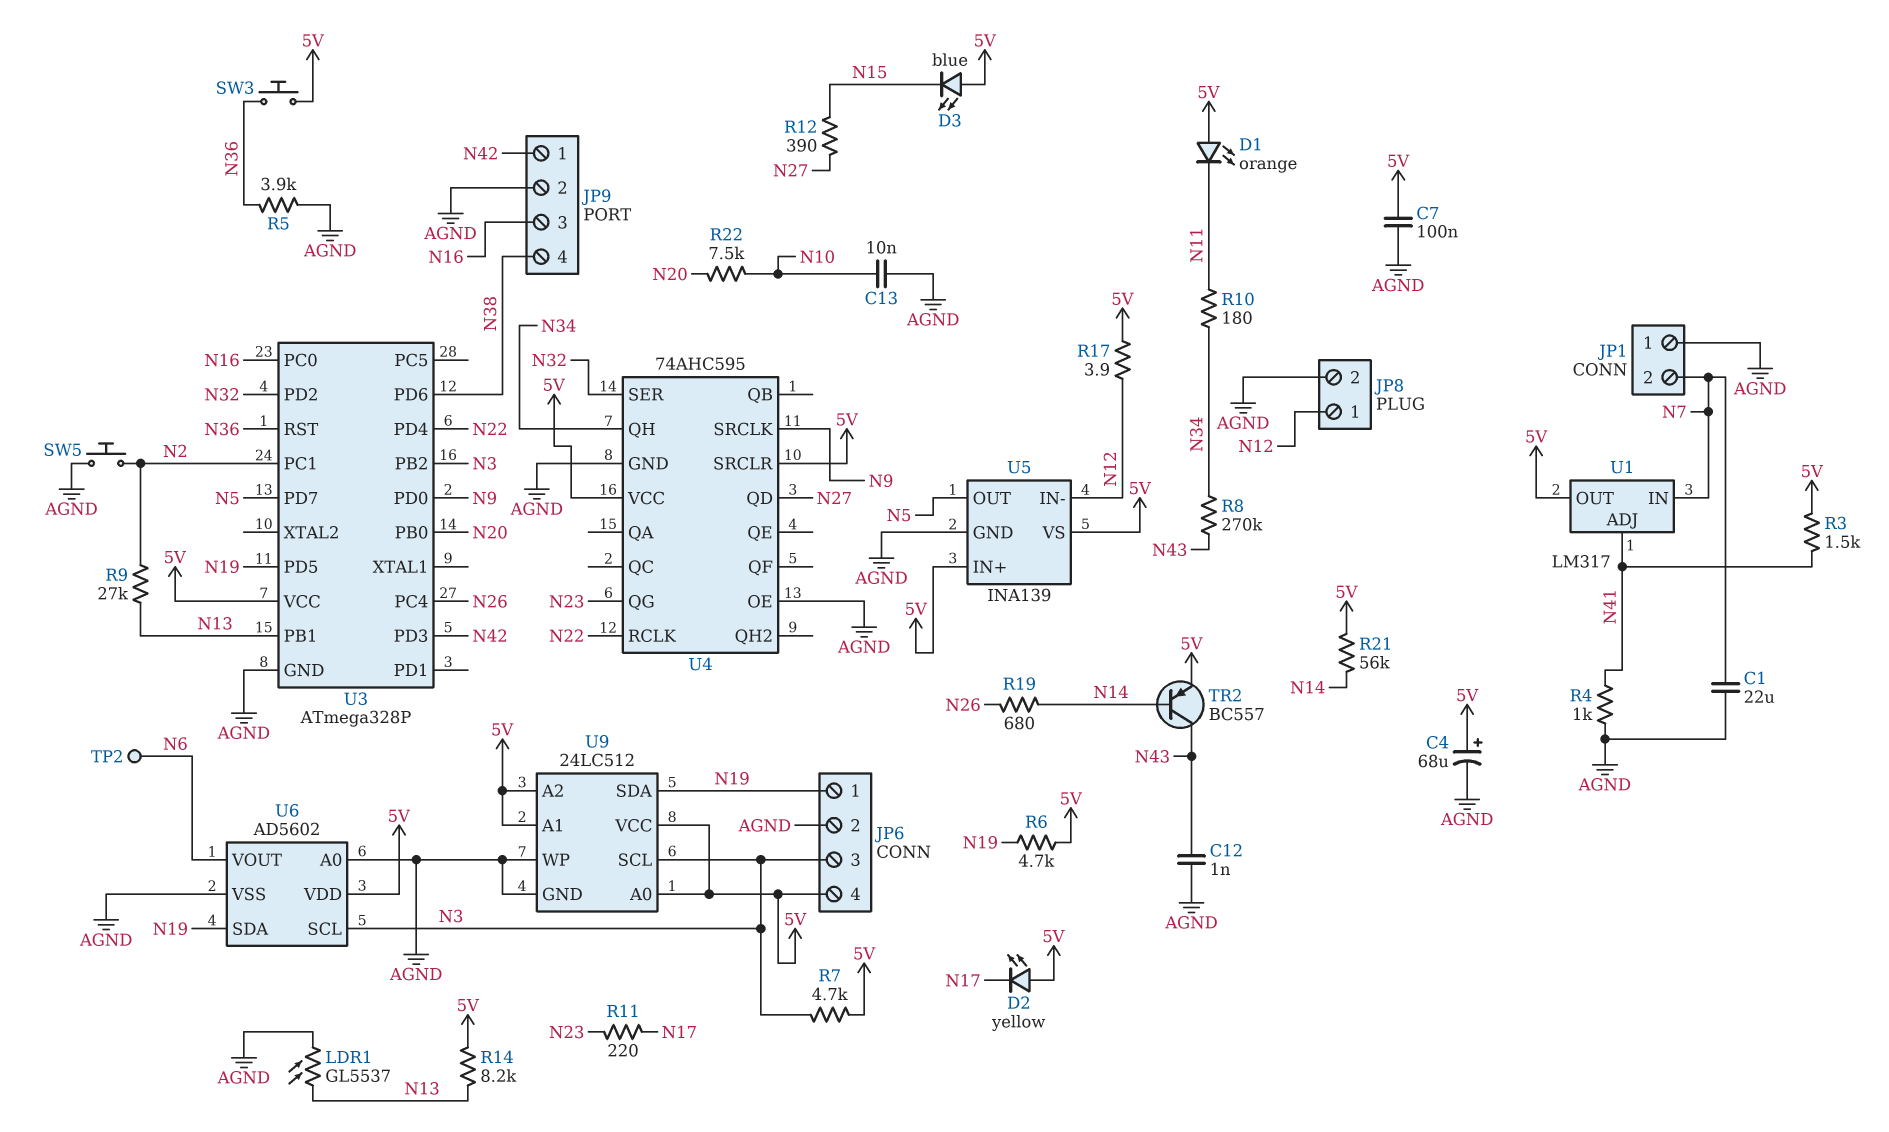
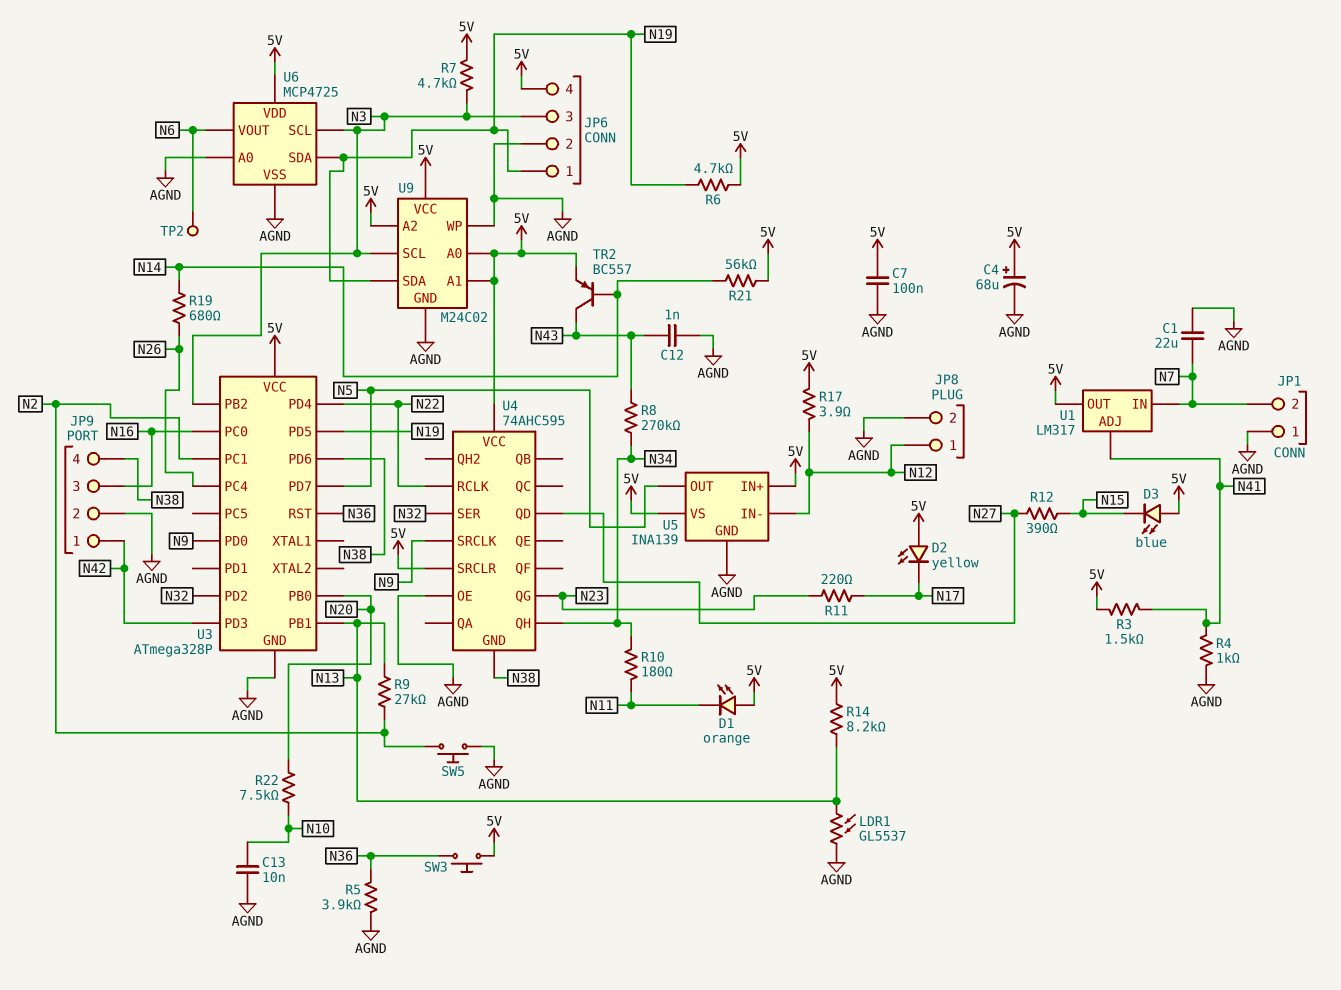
U4 pin GND: AGND -> N38
U6: AD5602 -> MCP4725
U9: 24LC512 -> M24C02

